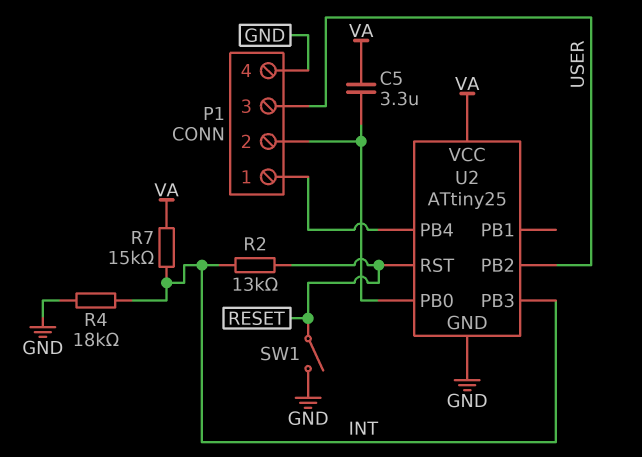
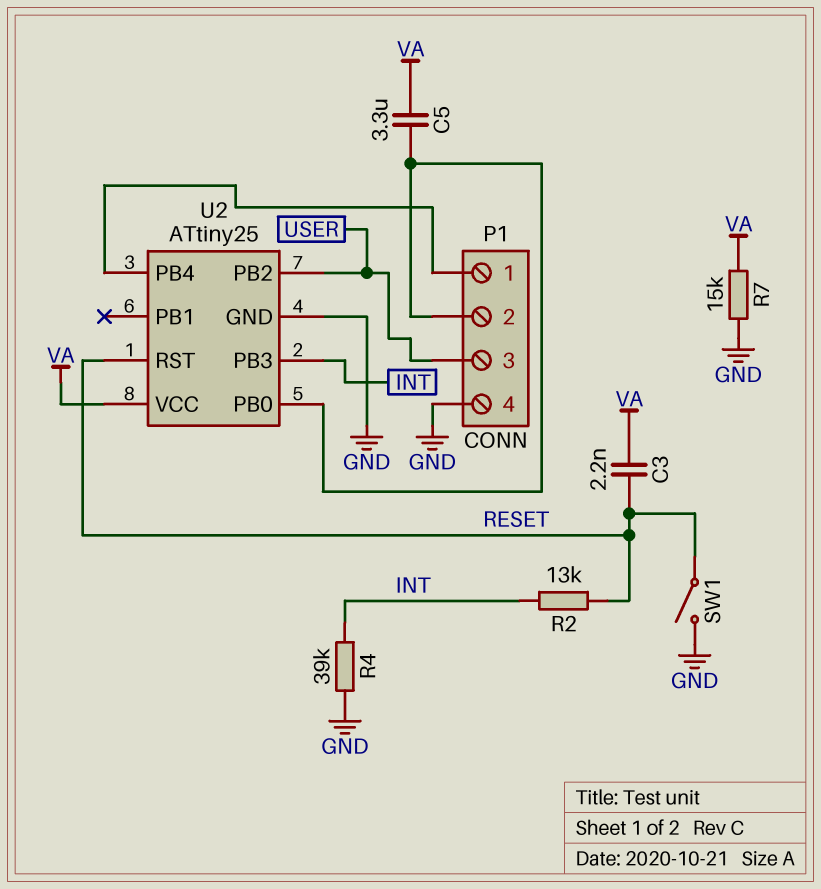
C3: none -> 2.2nF (RESET, VA)
R4: 18k (GND, INT) -> 39k (GND, INT)
R7: 15k (INT, VA) -> 15k (GND, VA)

